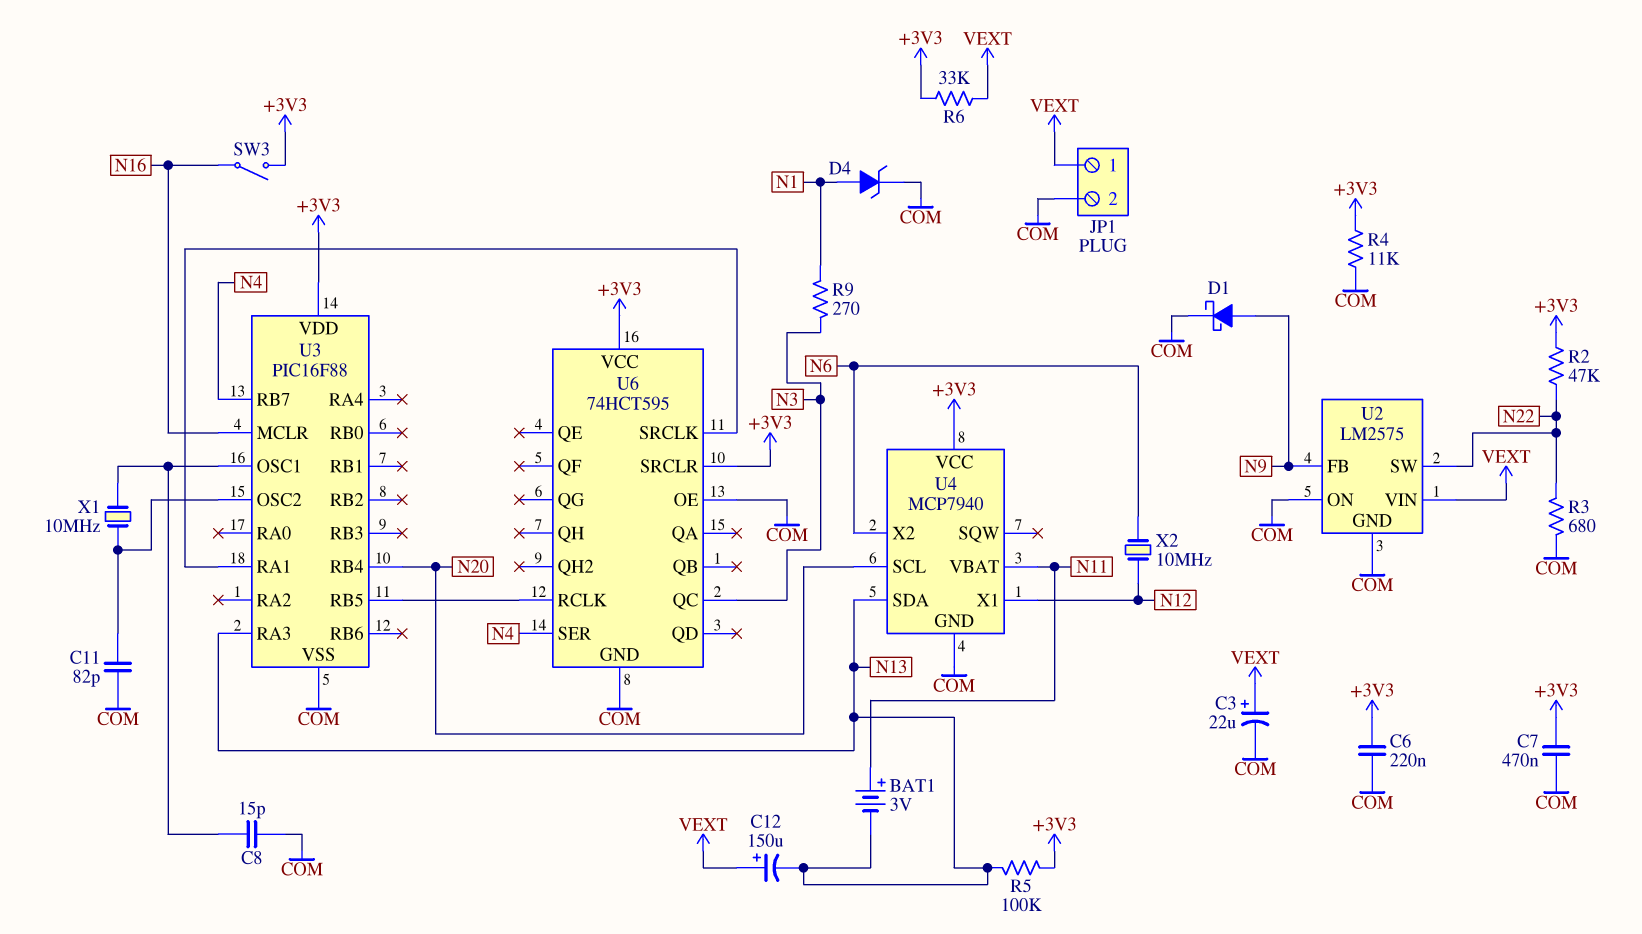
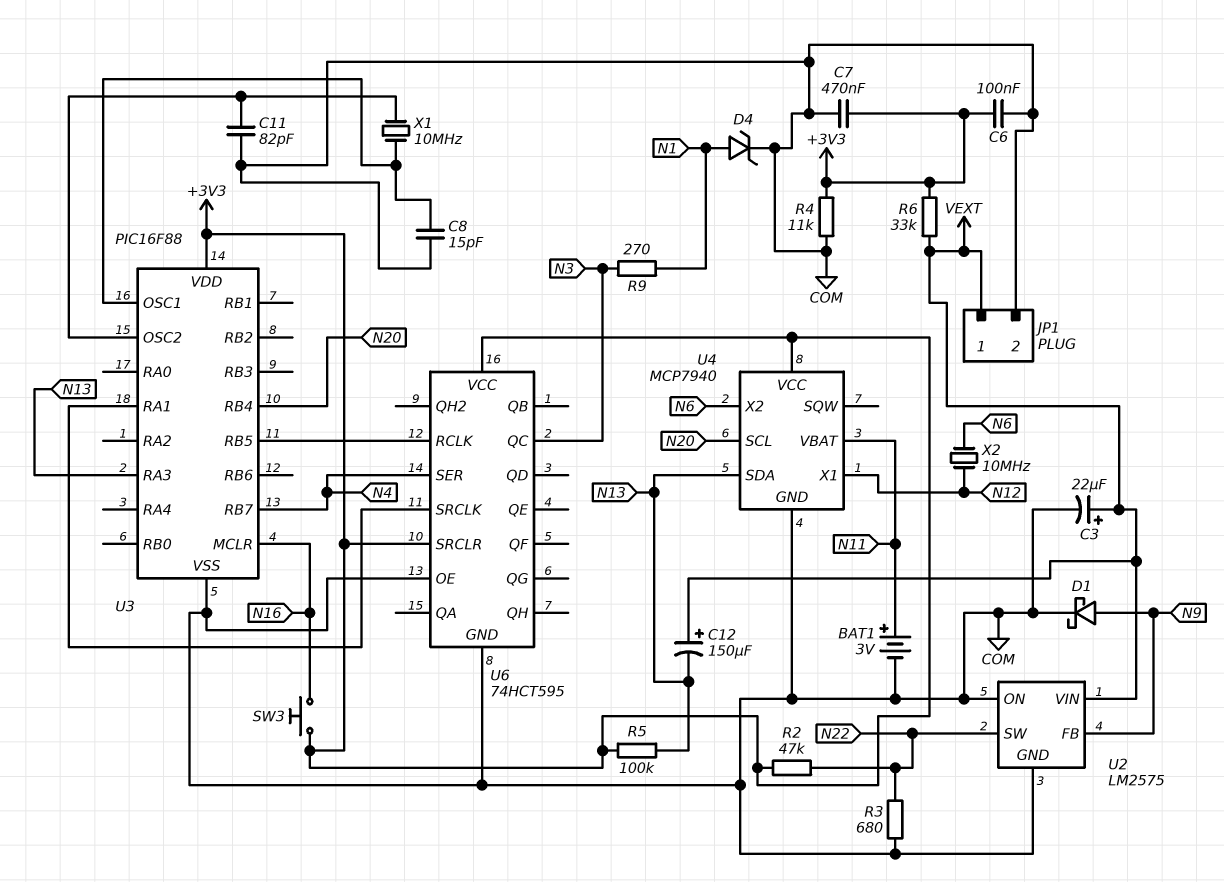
BAT1: 3V (plus N11, minus N13) -> 3V (plus N11, minus COM)
C6: 220nF (+3V3, COM) -> 100nF (+3V3, COM)
SW3: switch (+3V3, N16) -> button (+3V3, N16)

